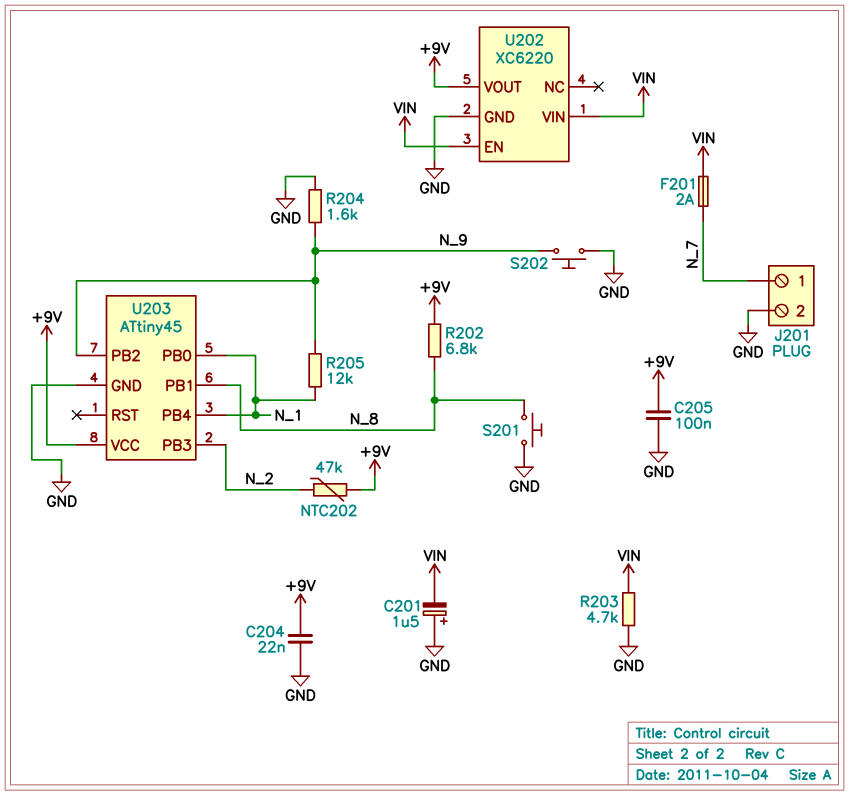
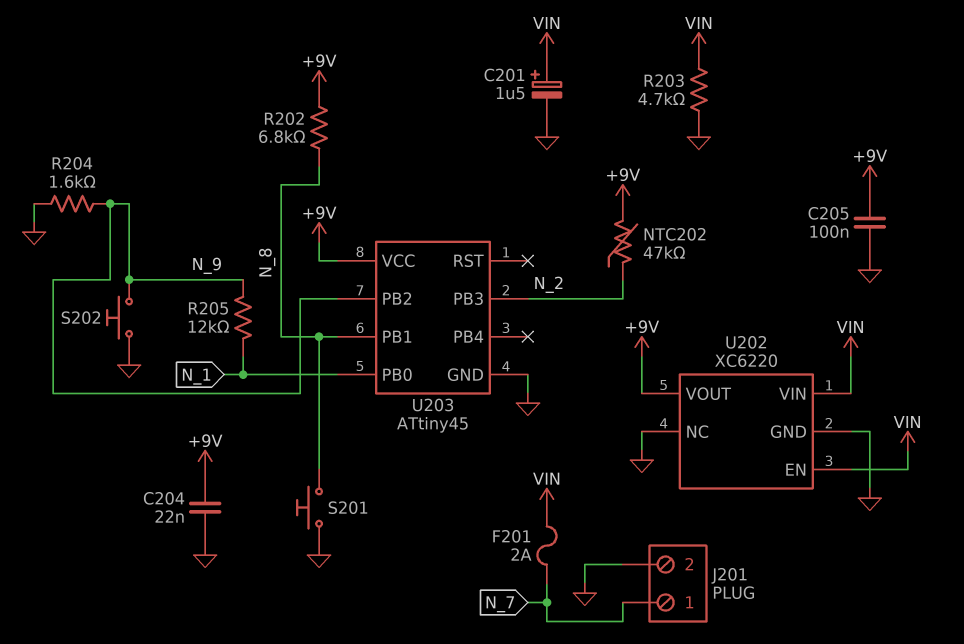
C201: 1.5uF (plus GND, minus VIN) -> 1.5uF (plus VIN, minus GND)
U202 pin NC: none -> GND
U203 pin PB4: N_1 -> none

